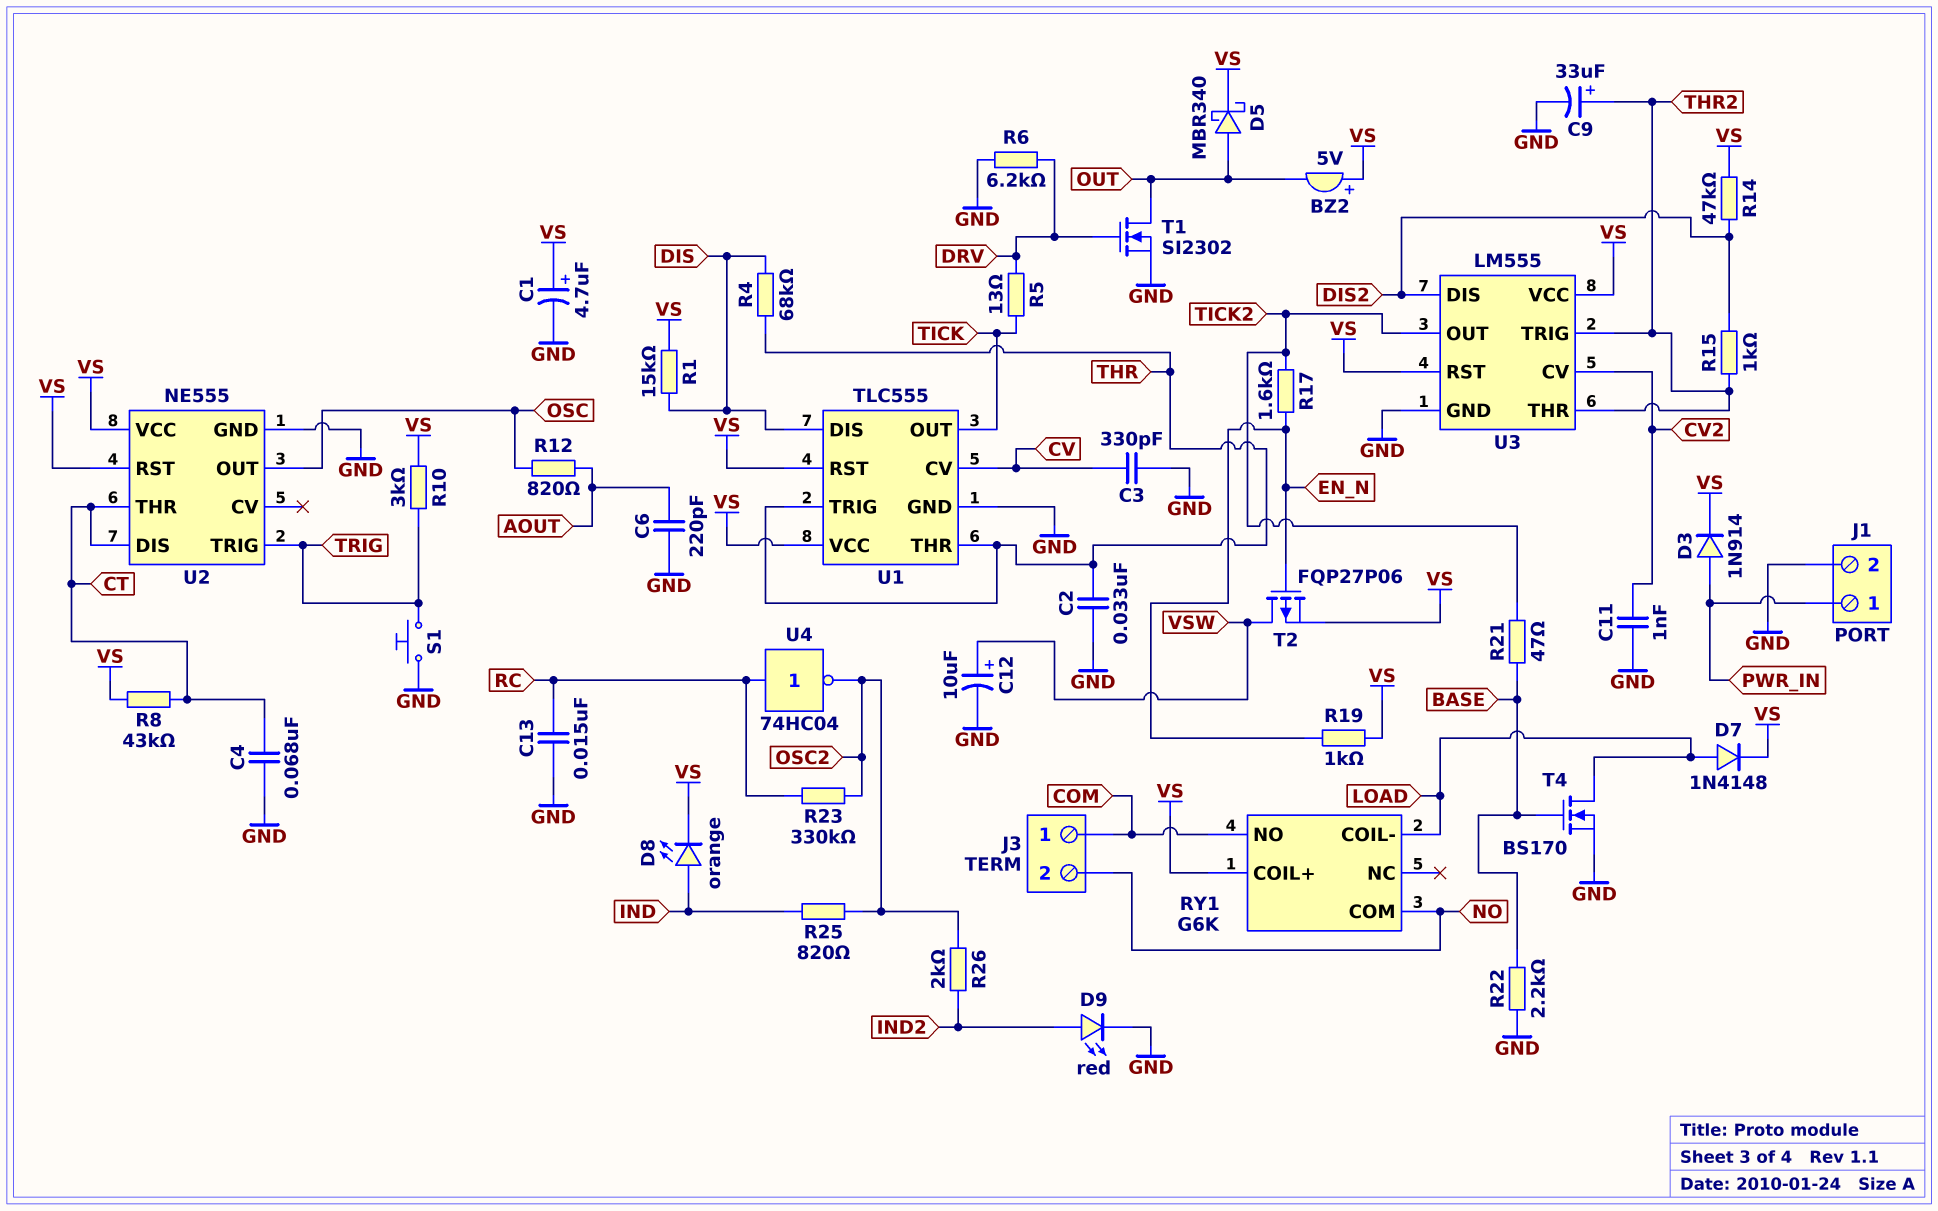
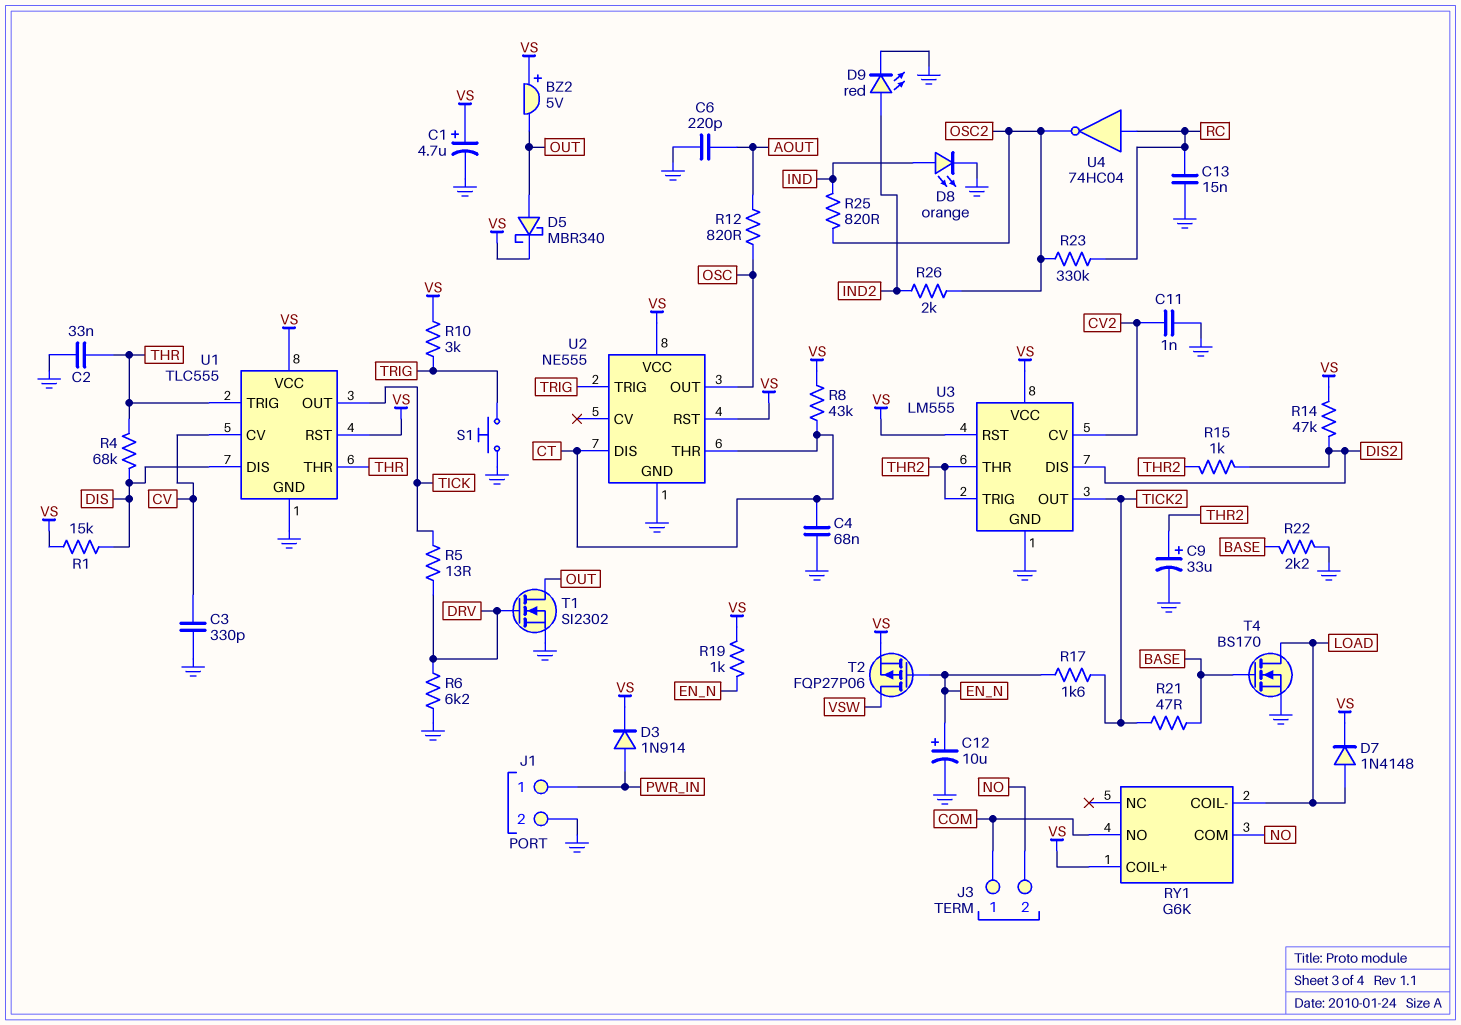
C12: 10uF (plus VSW, minus GND) -> 10uF (plus EN_N, minus GND)
D8: LED orange (A IND, K VS) -> LED orange (A IND, K GND)

